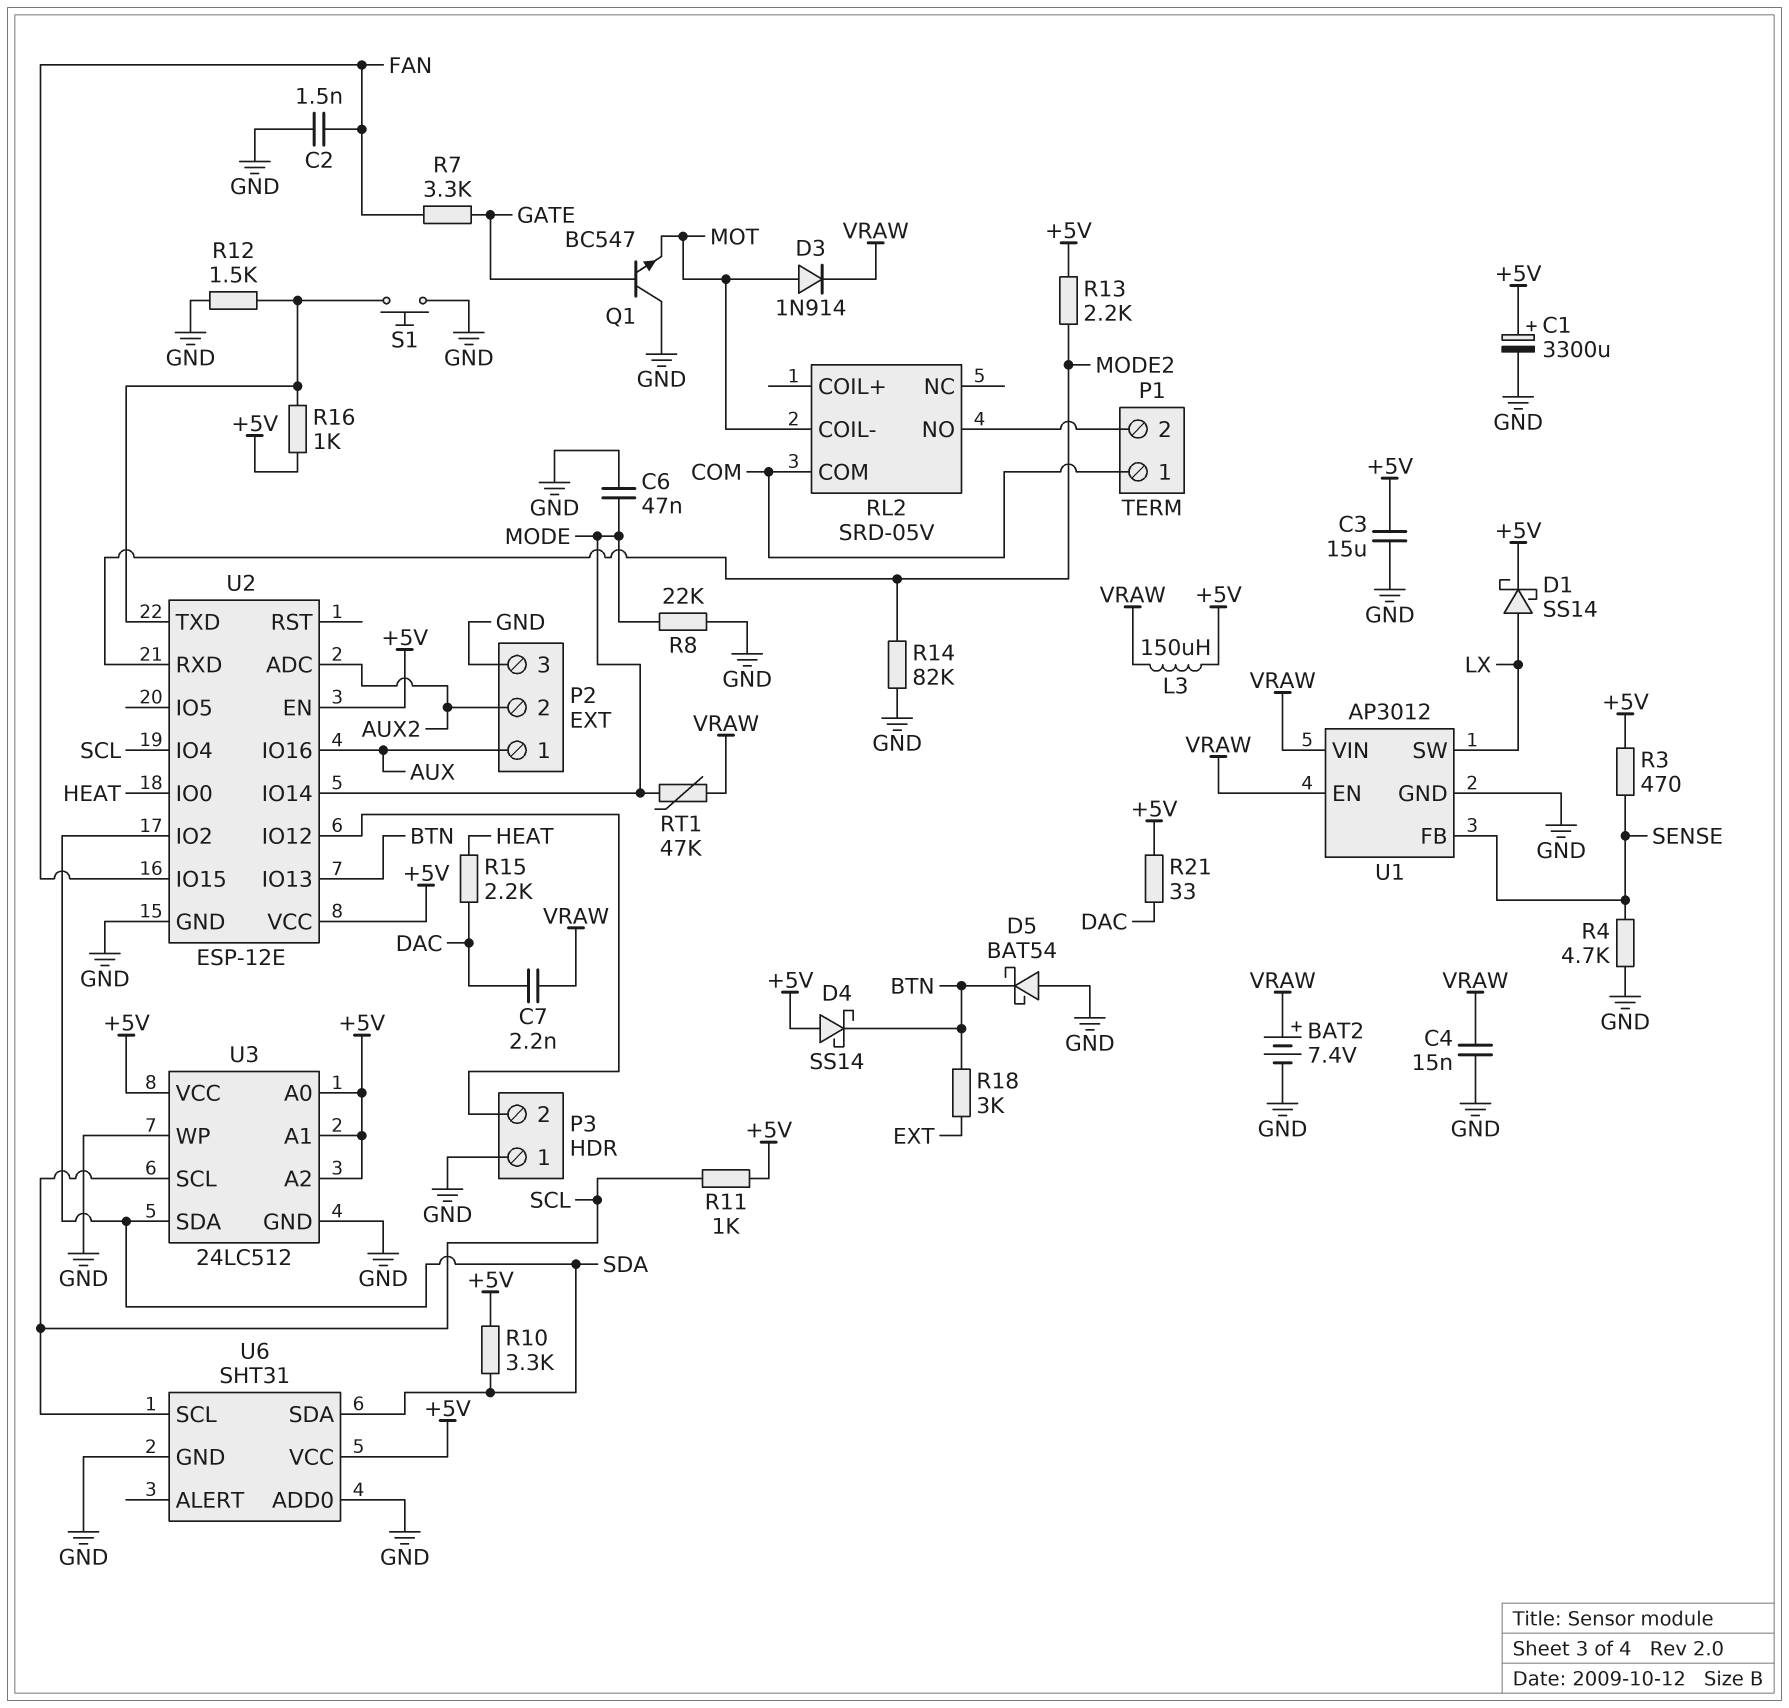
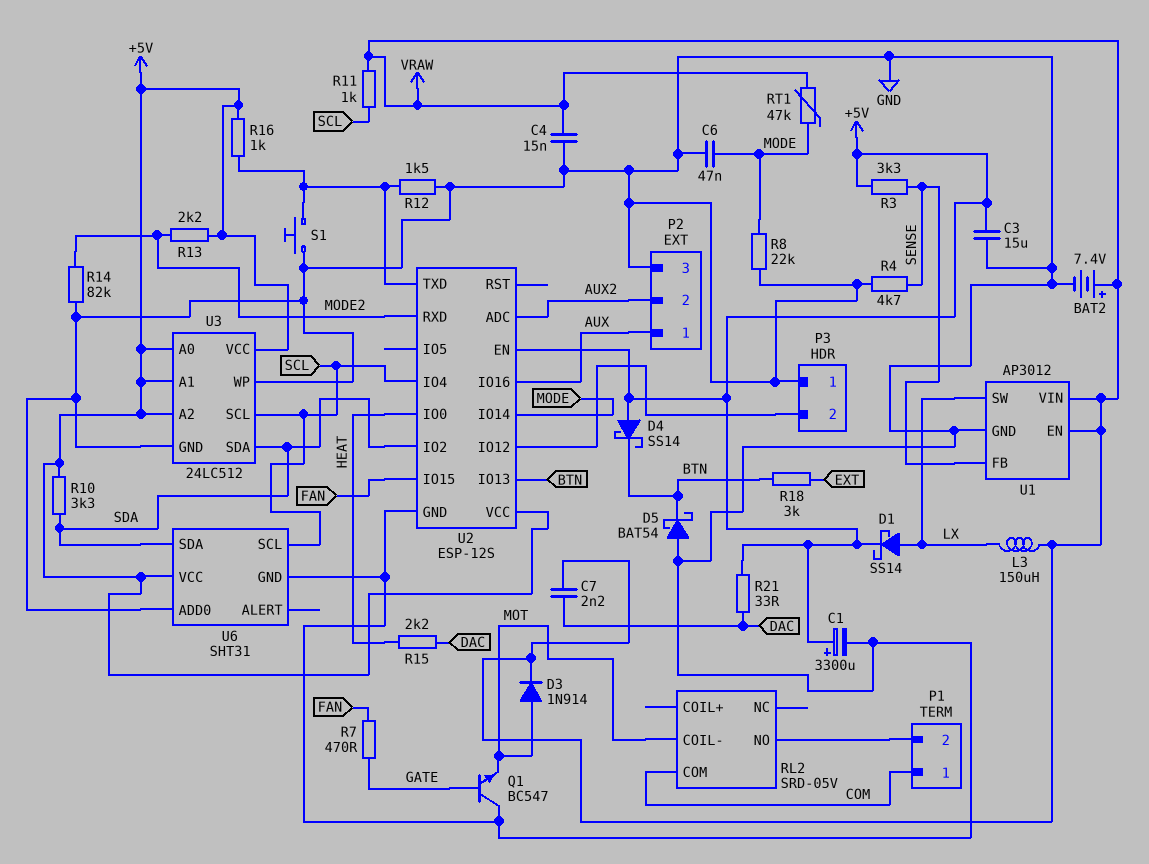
C2: 1.5nF (FAN, GND) -> none
L3: 150uH (+5V, VRAW) -> 150uH (LX, VRAW)
R3: 470 (+5V, SENSE) -> 3.3k (+5V, SENSE)
R7: 3.3k (FAN, GATE) -> 470 (FAN, GATE)
R11: 1k (+5V, SCL) -> 1k (SCL, VRAW)
U2: ESP-12E -> ESP-12S

